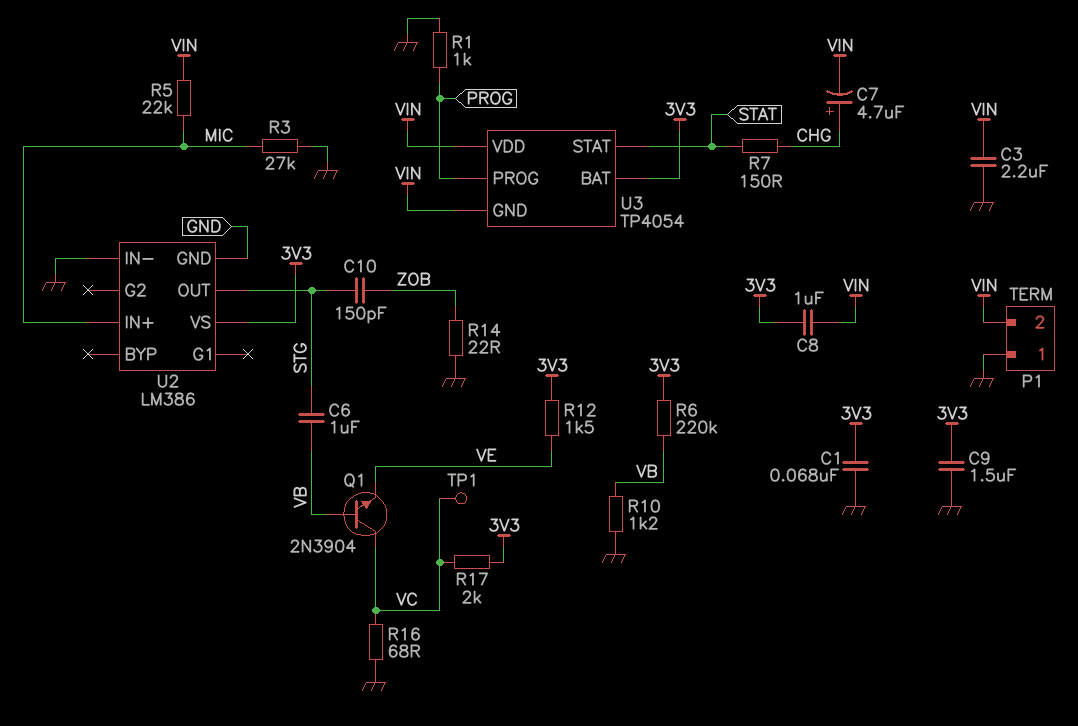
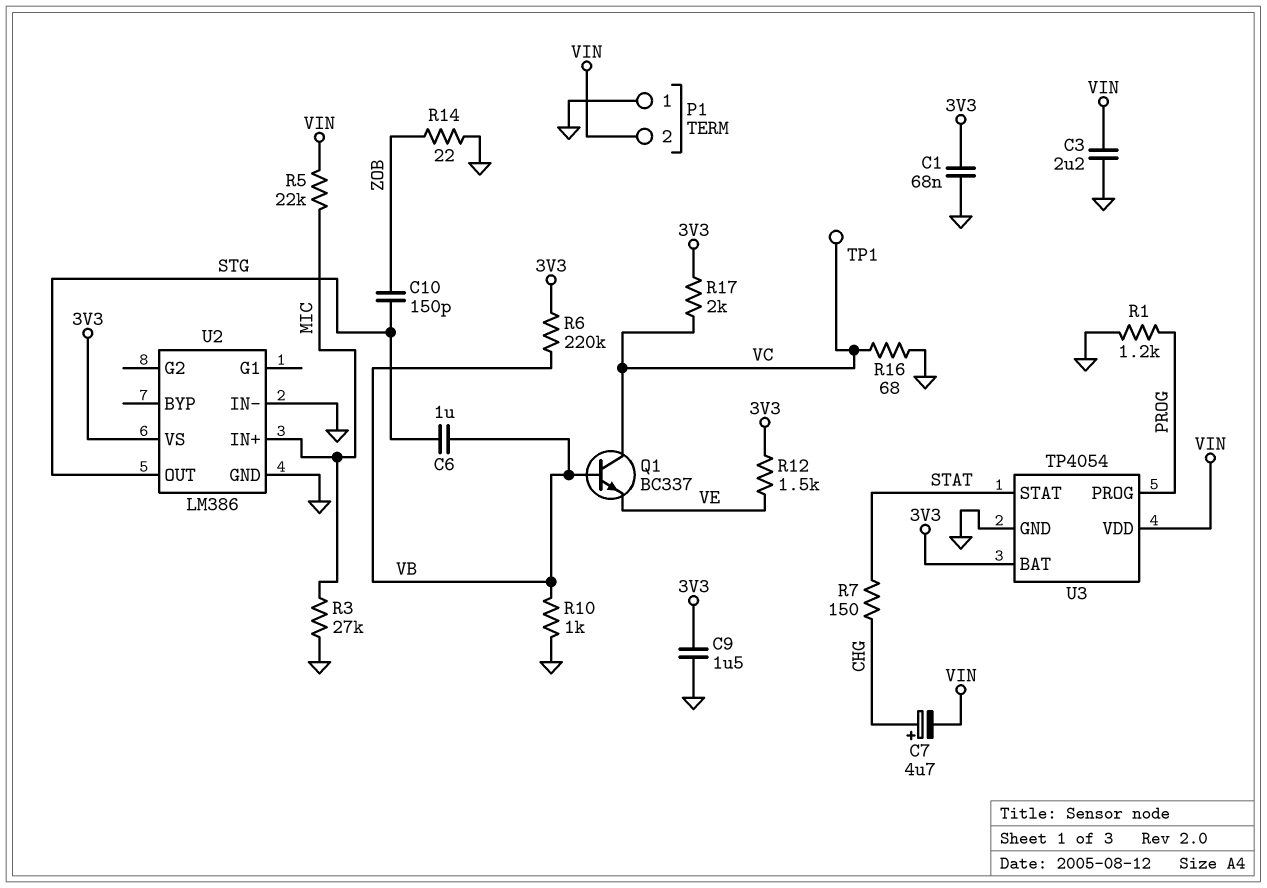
C8: 1uF (3V3, VIN) -> none
Q1: NPN 2N3904 (B VB, C VC, E VE) -> NPN BC337 (B VB, C VC, E VE)
R1: 1k (GND, PROG) -> 1.2k (GND, PROG)
R10: 1.2k (GND, VB) -> 1k (GND, VB)
U3 pin GND: VIN -> GND

